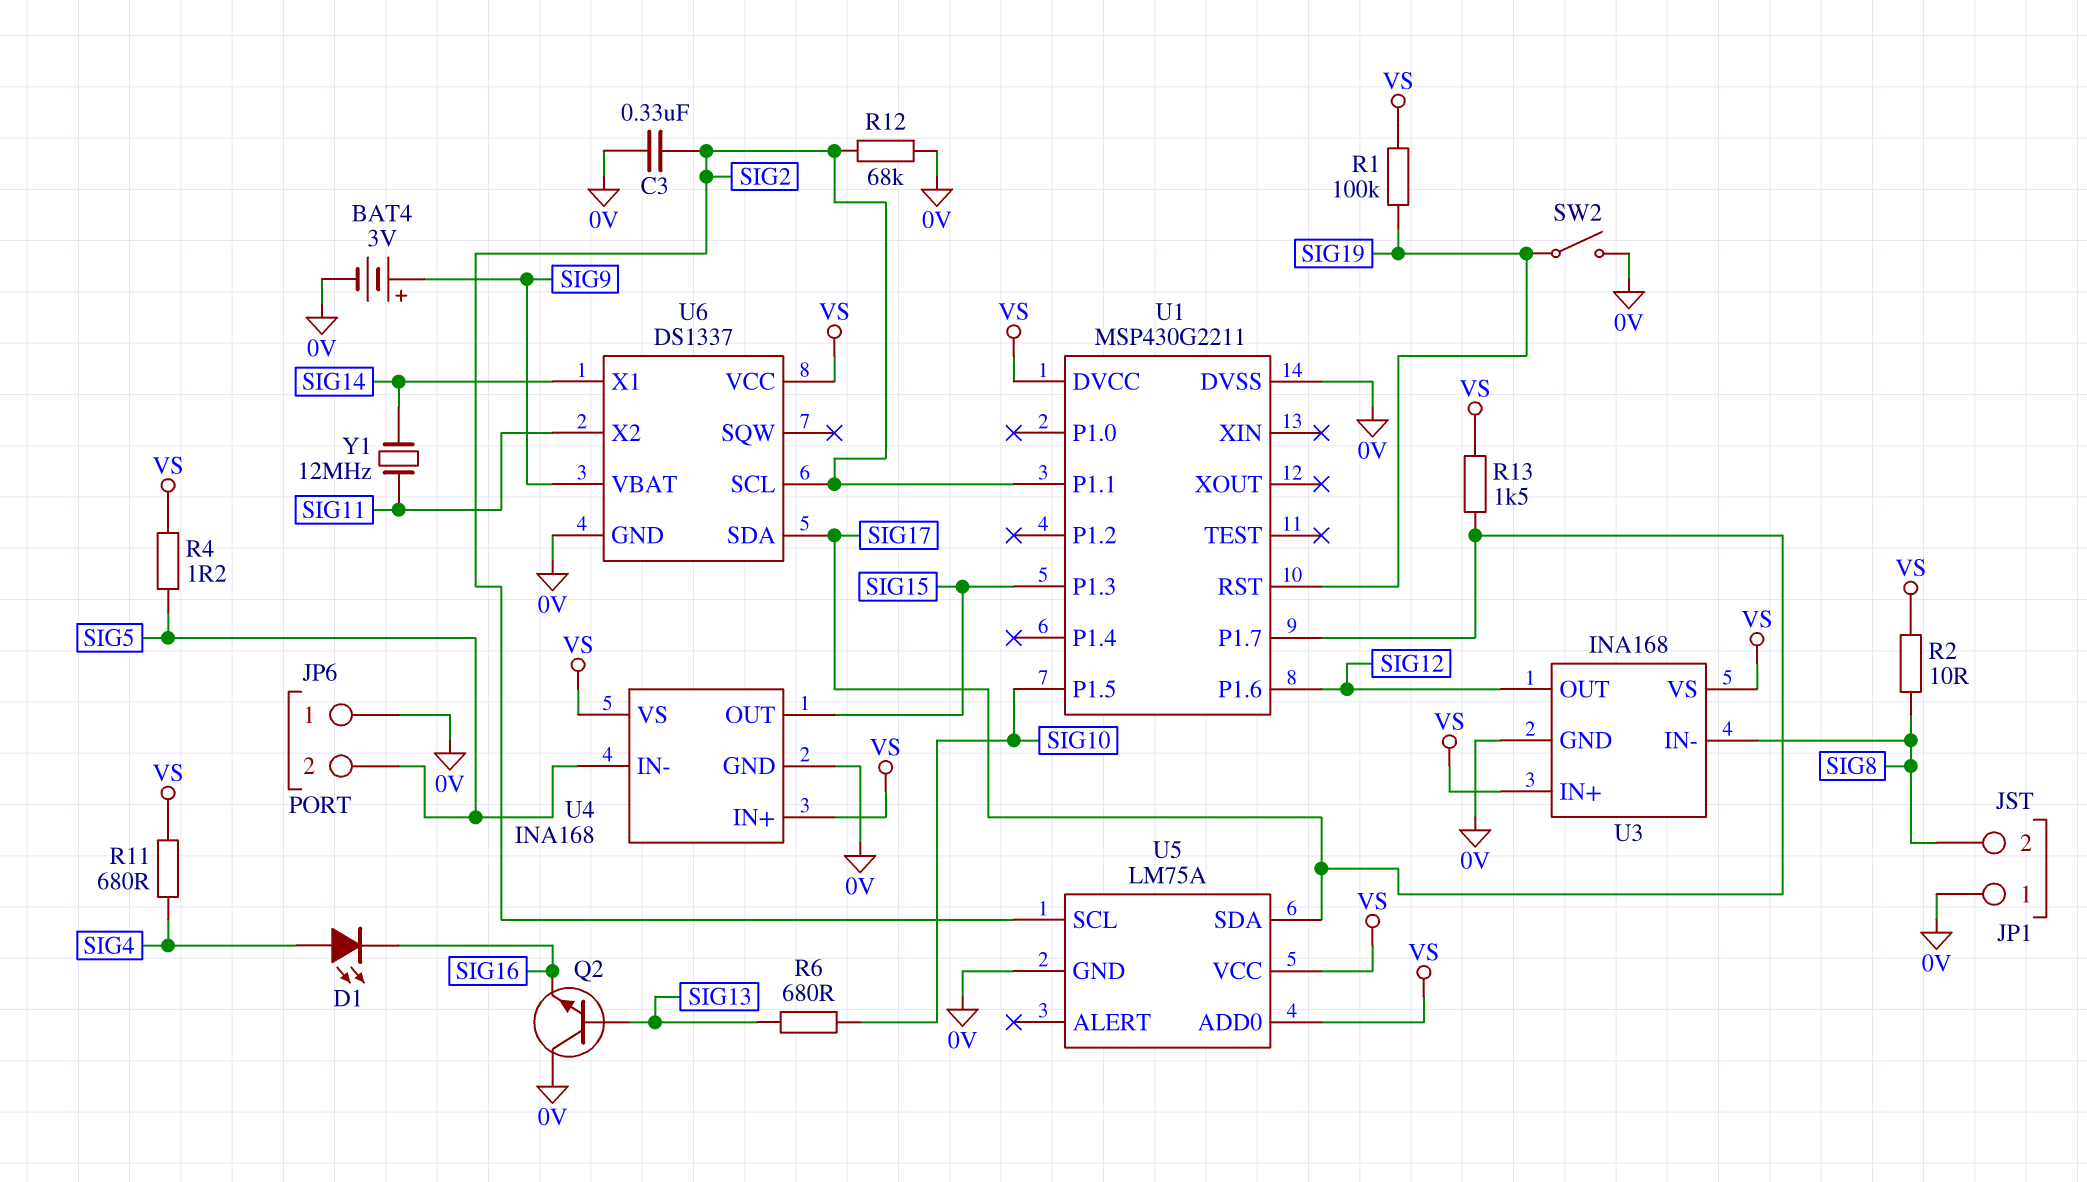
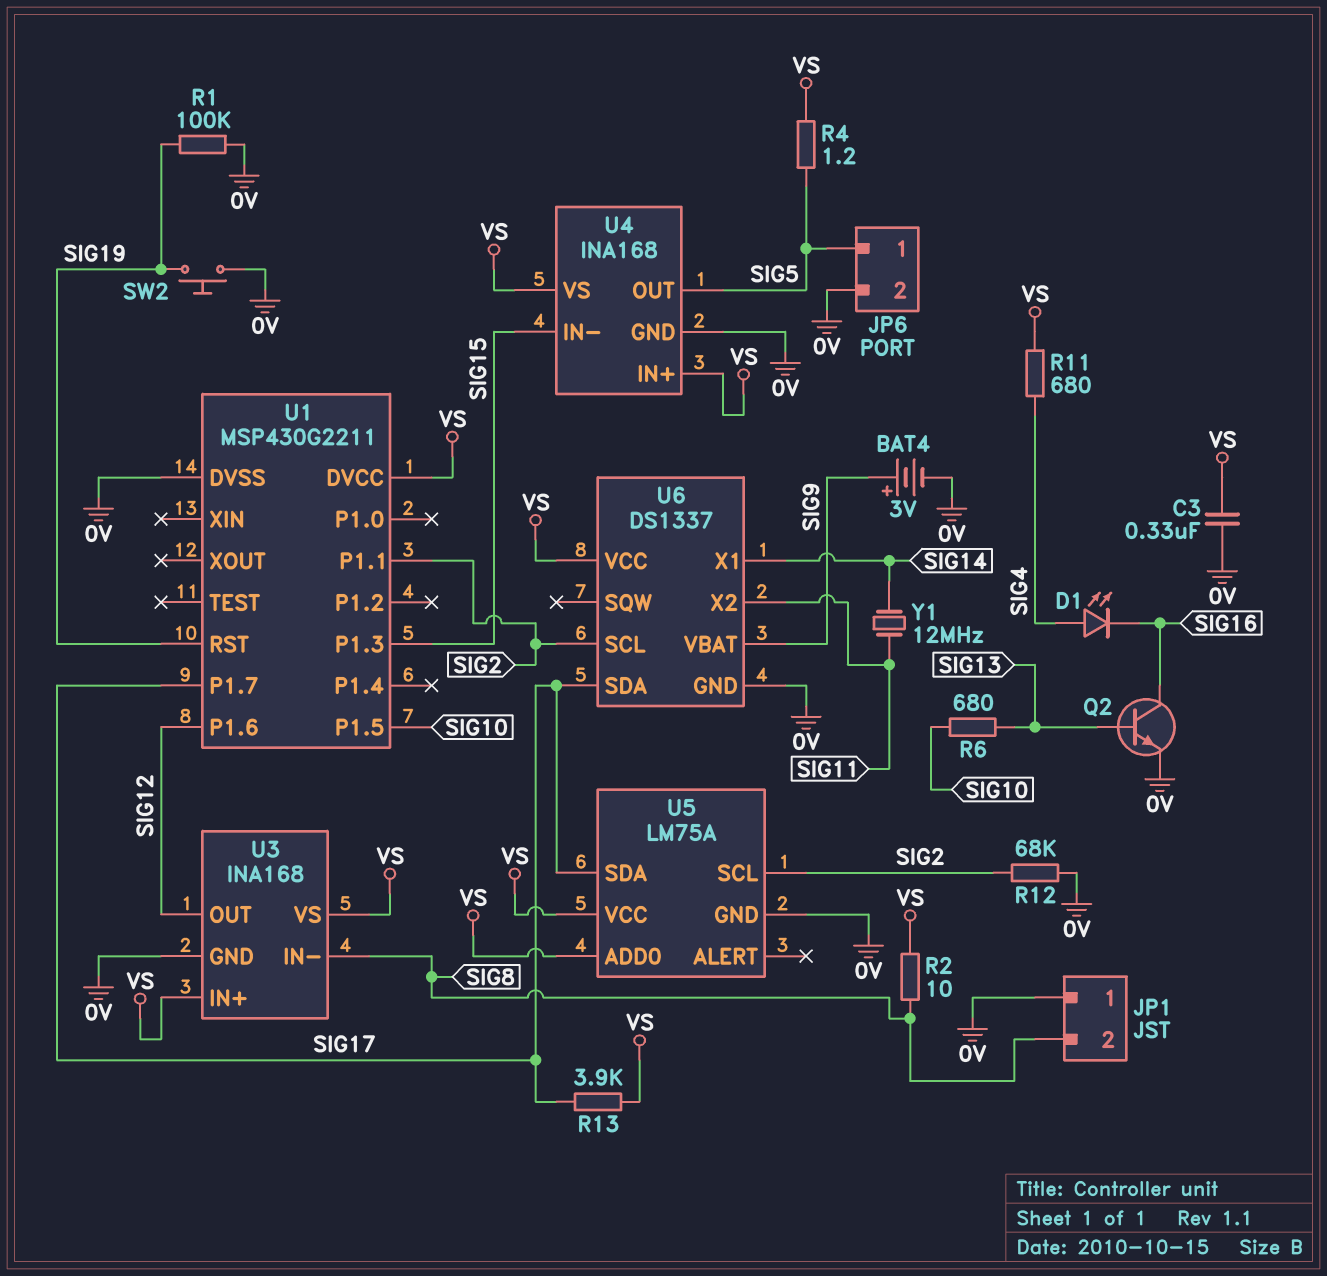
C3: 330nF (0V, SIG2) -> 330nF (0V, VS)
JP6 pin 1: 0V -> SIG5
JP6 pin 2: SIG5 -> 0V
Q2: NPN (B SIG13, C 0V, E SIG16) -> NPN (B SIG13, C SIG16, E 0V)
R1: 100k (SIG19, VS) -> 100k (0V, SIG19)
R13: 1.5k (SIG17, VS) -> 3.9k (SIG17, VS)
SW2: switch (0V, SIG19) -> button (0V, SIG19)
U4 pin IN-: SIG5 -> SIG15
U4 pin OUT: SIG15 -> SIG5

